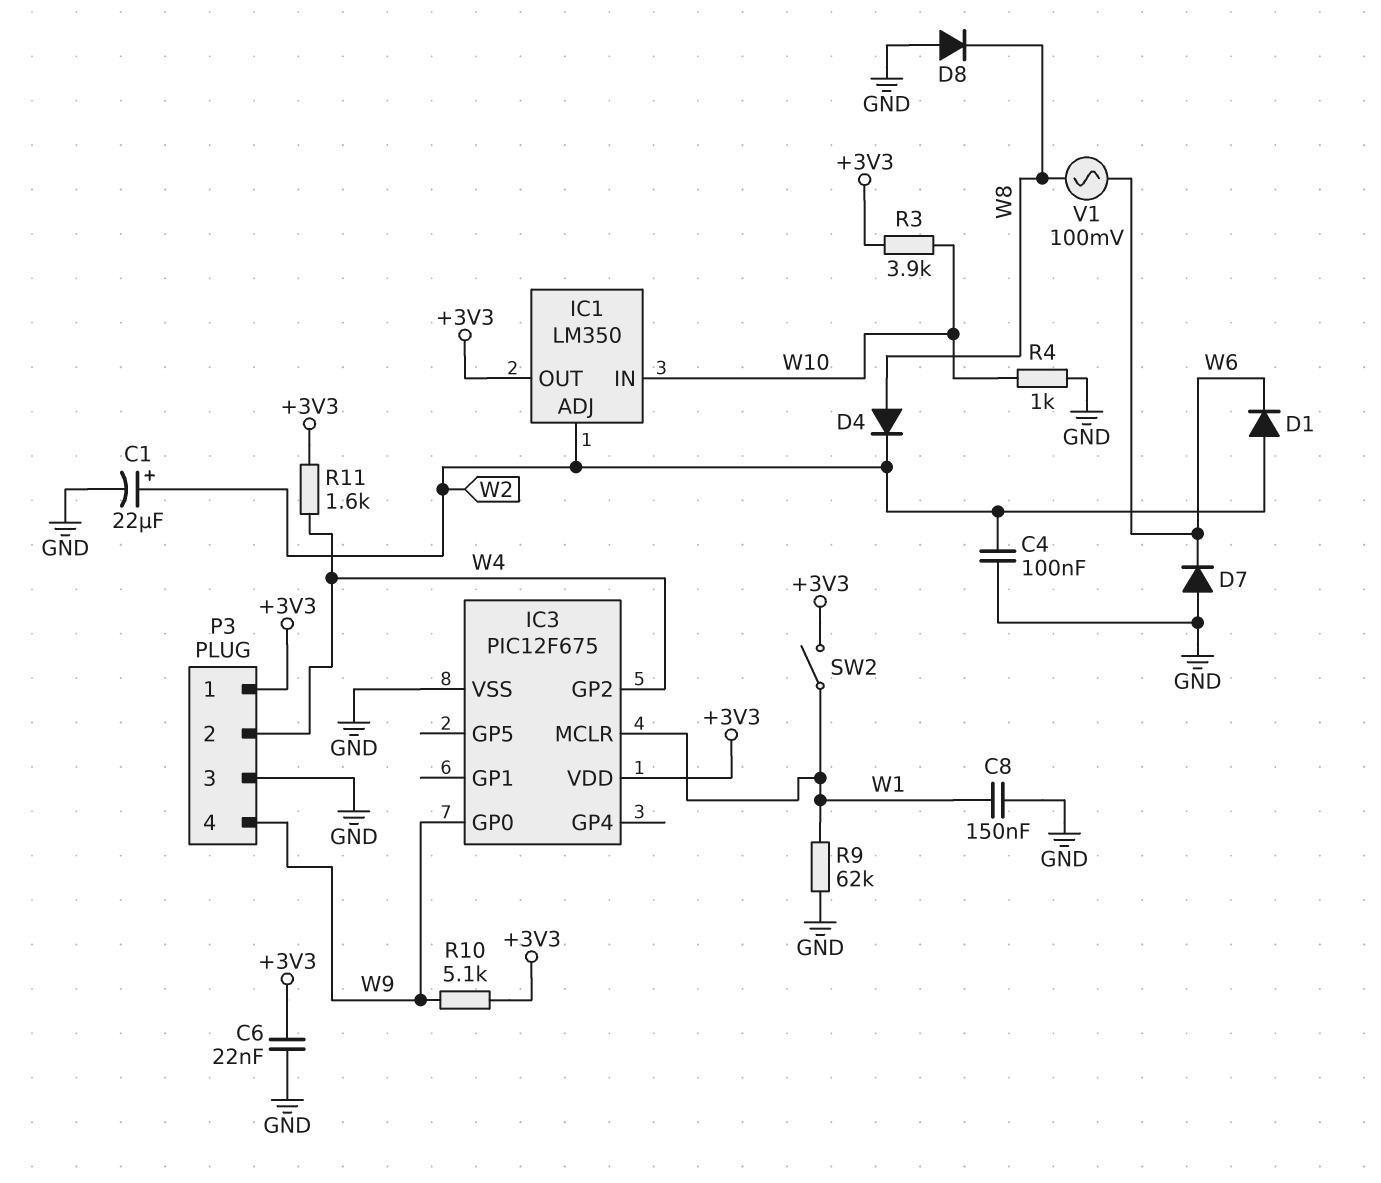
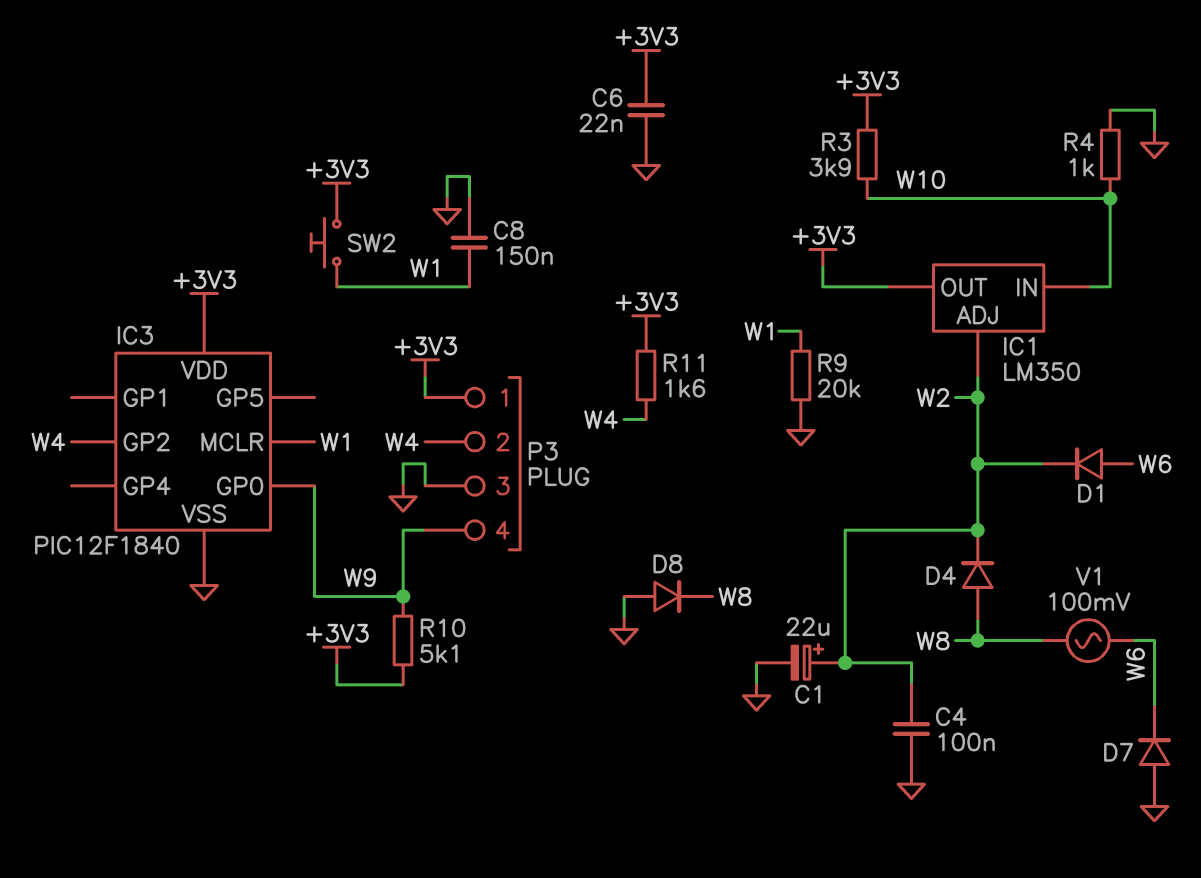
D1: diode (A W2, K W6) -> diode (A W6, K W2)
IC3: PIC12F675 -> PIC12F1840
R9: 62k (GND, W1) -> 20k (GND, W1)
SW2: switch (+3V3, W1) -> button (+3V3, W1)

